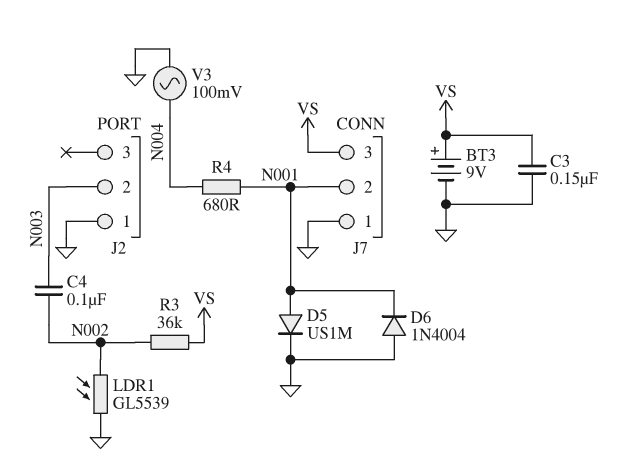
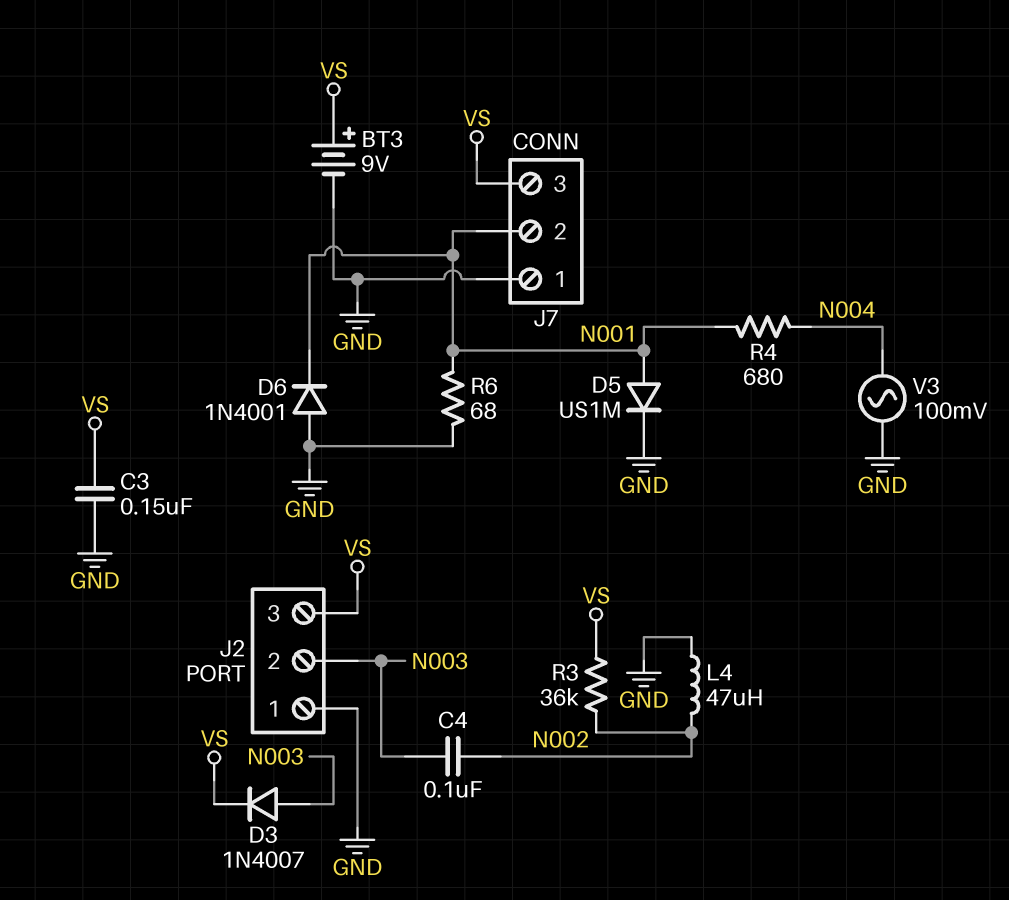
D3: none -> diode 1N4007 (A N003, K VS)
D6: diode 1N4004 (A GND, K N001) -> diode 1N4001 (A GND, K N001)
J2 pin 3: none -> VS
L4: none -> 47uH (GND, N002)
LDR1: GL5539 (GND, N002) -> none
R6: none -> 68 (GND, N001)

